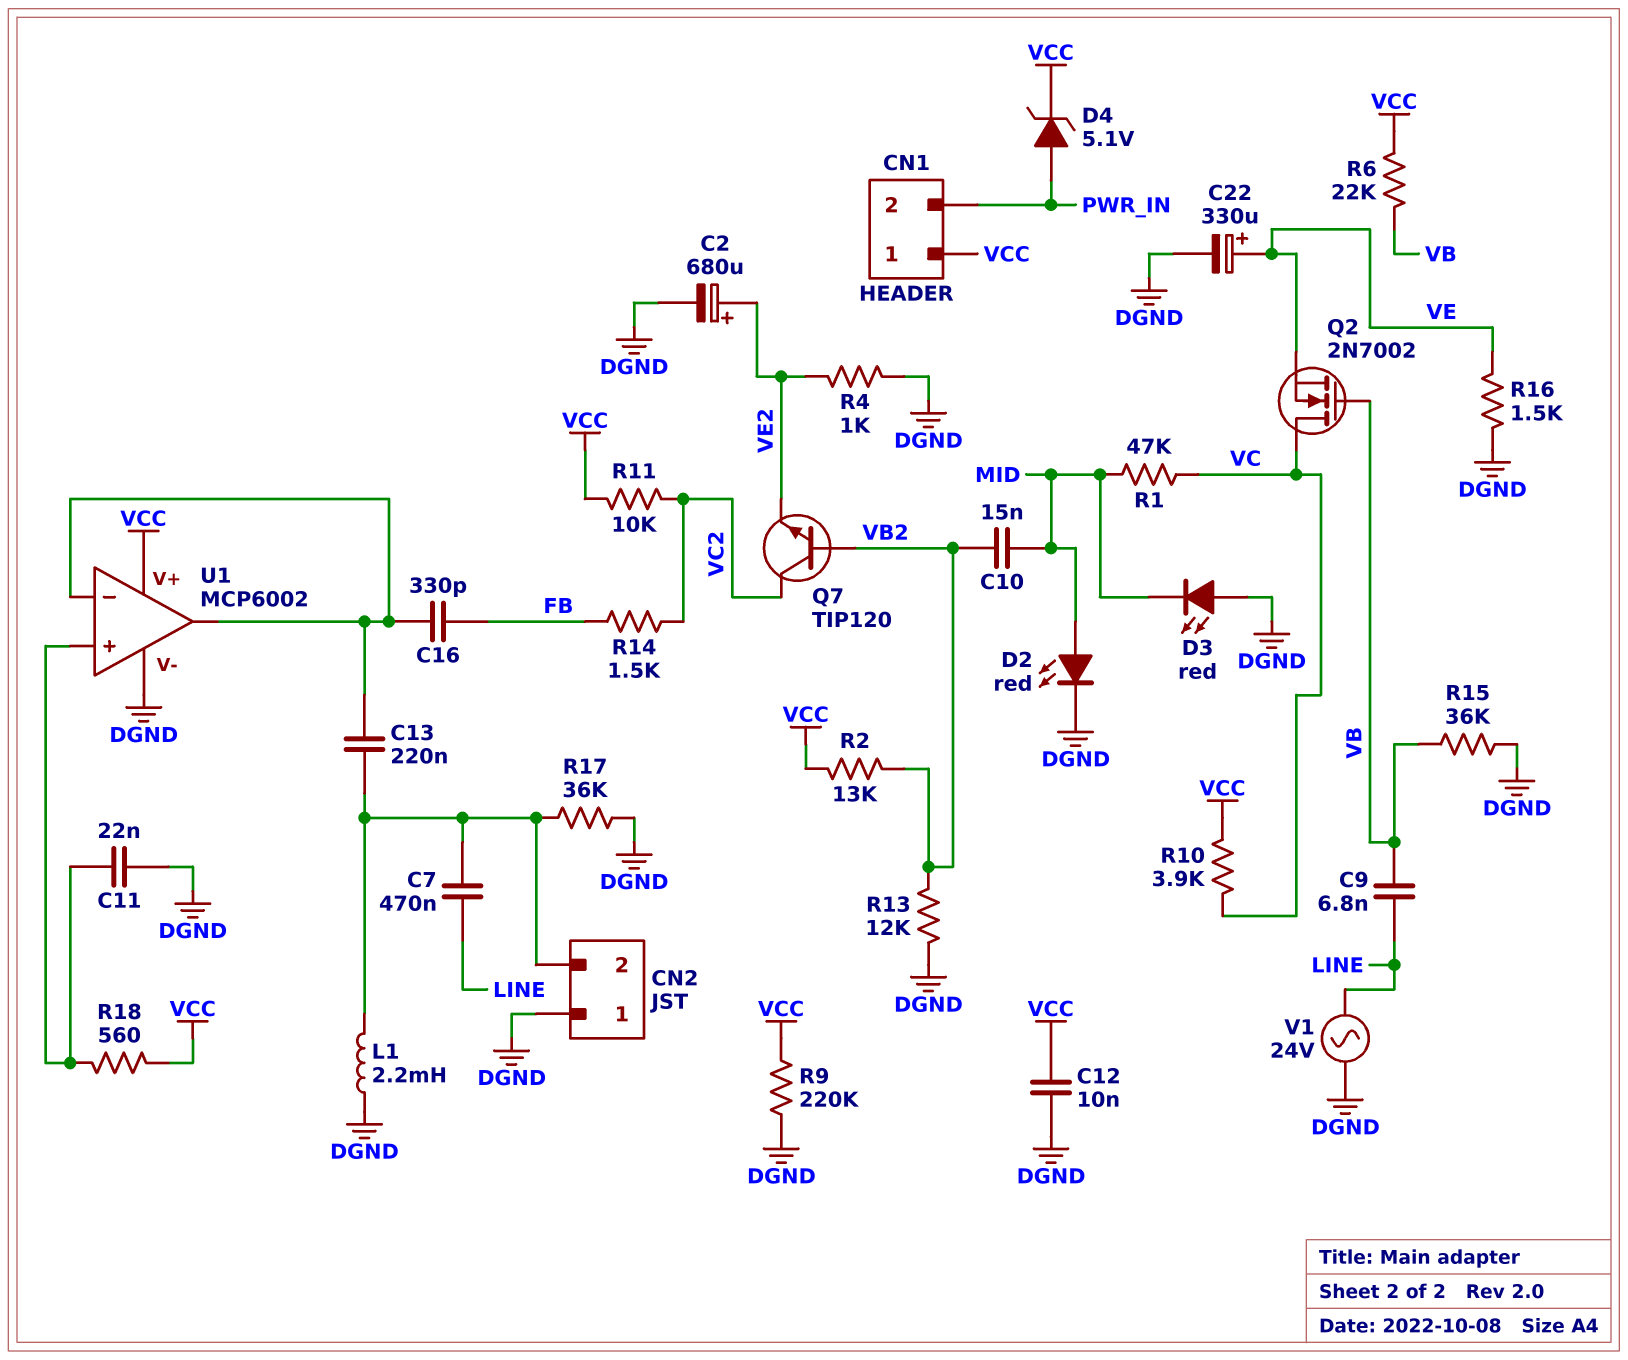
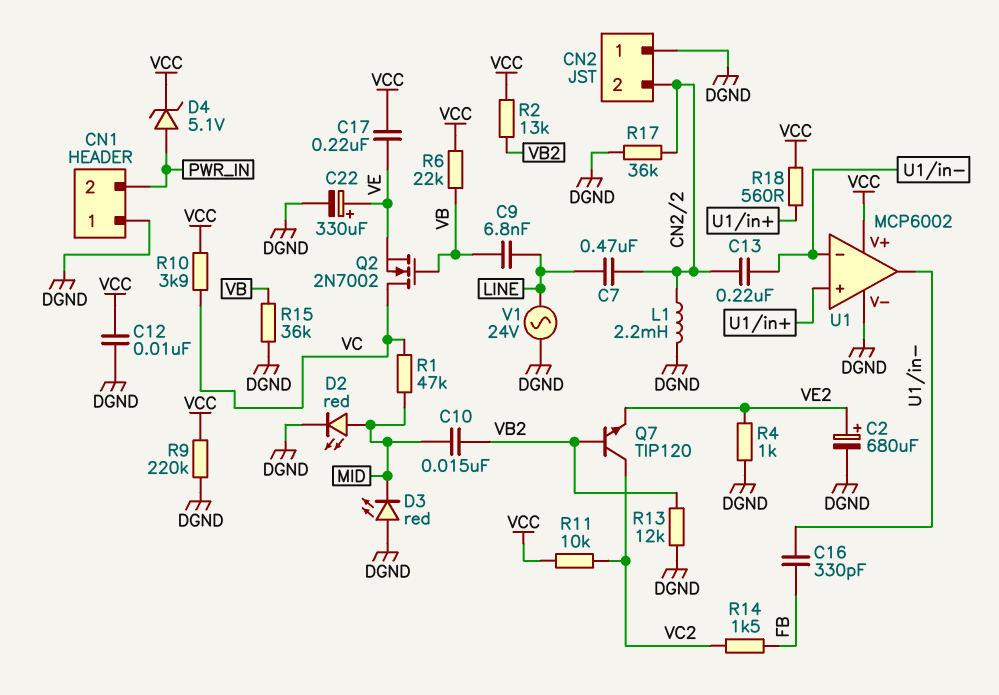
C11: 22nF (DGND, U1/in+) -> none
C17: none -> 220nF (VCC, VE)
CN1 pin 1: VCC -> DGND
R16: 1.5k (DGND, VE) -> none

